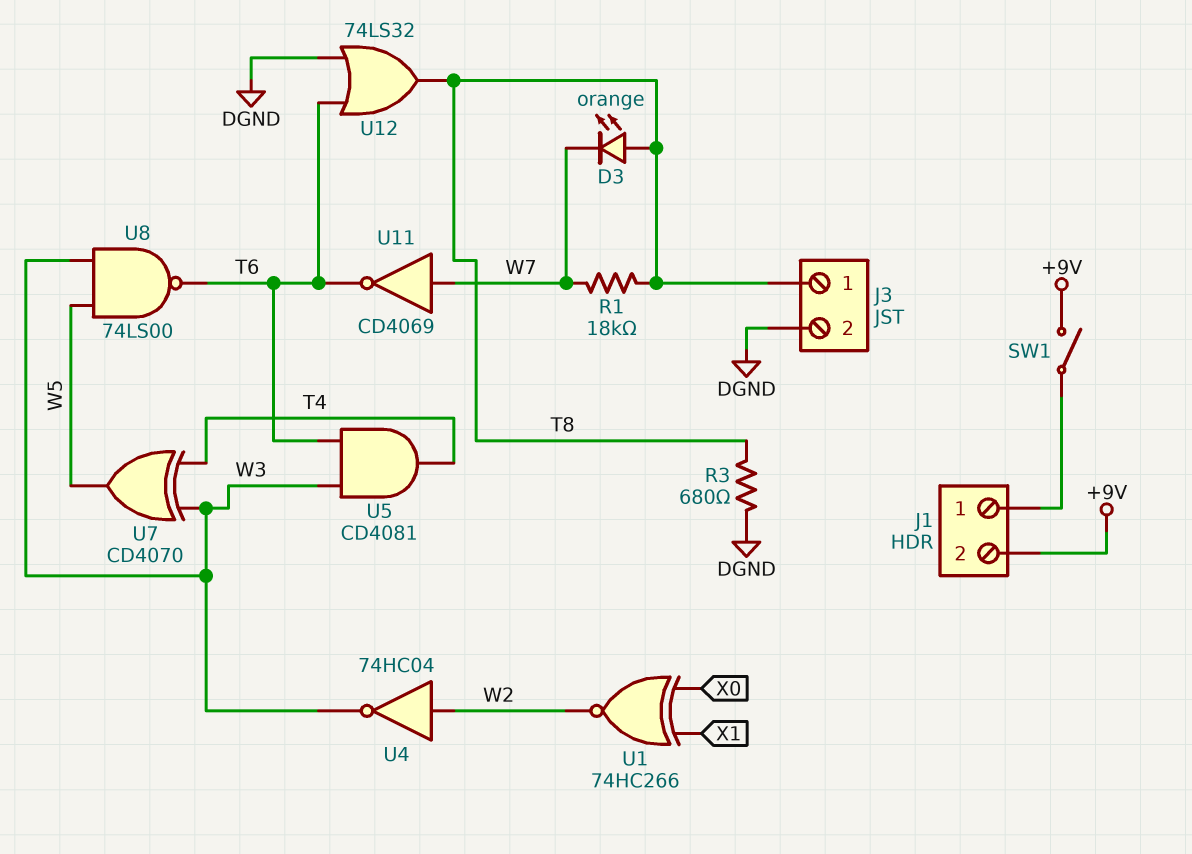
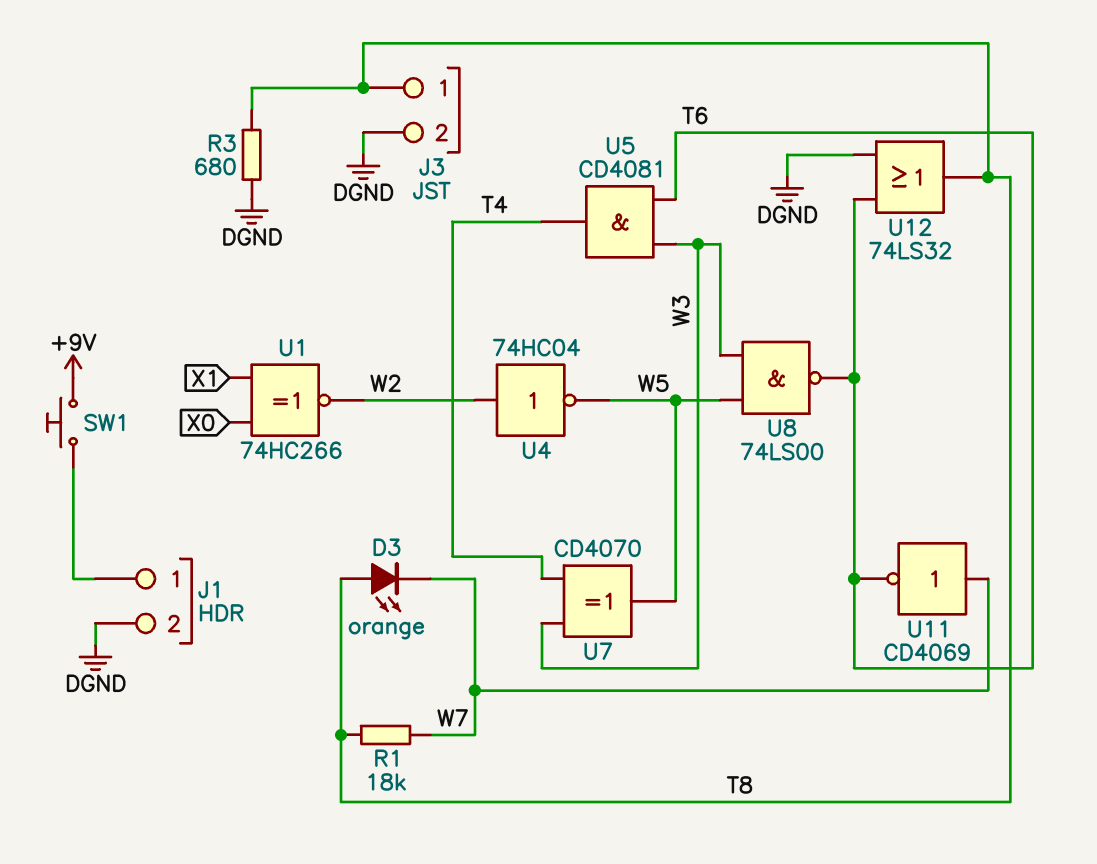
J1 pin 2: +9V -> DGND
SW1: switch (+9V, J1/1) -> button (+9V, J1/1)
U4: NOT 74HC04 (in W2, out W3) -> NOT 74HC04 (in W2, out W5)

